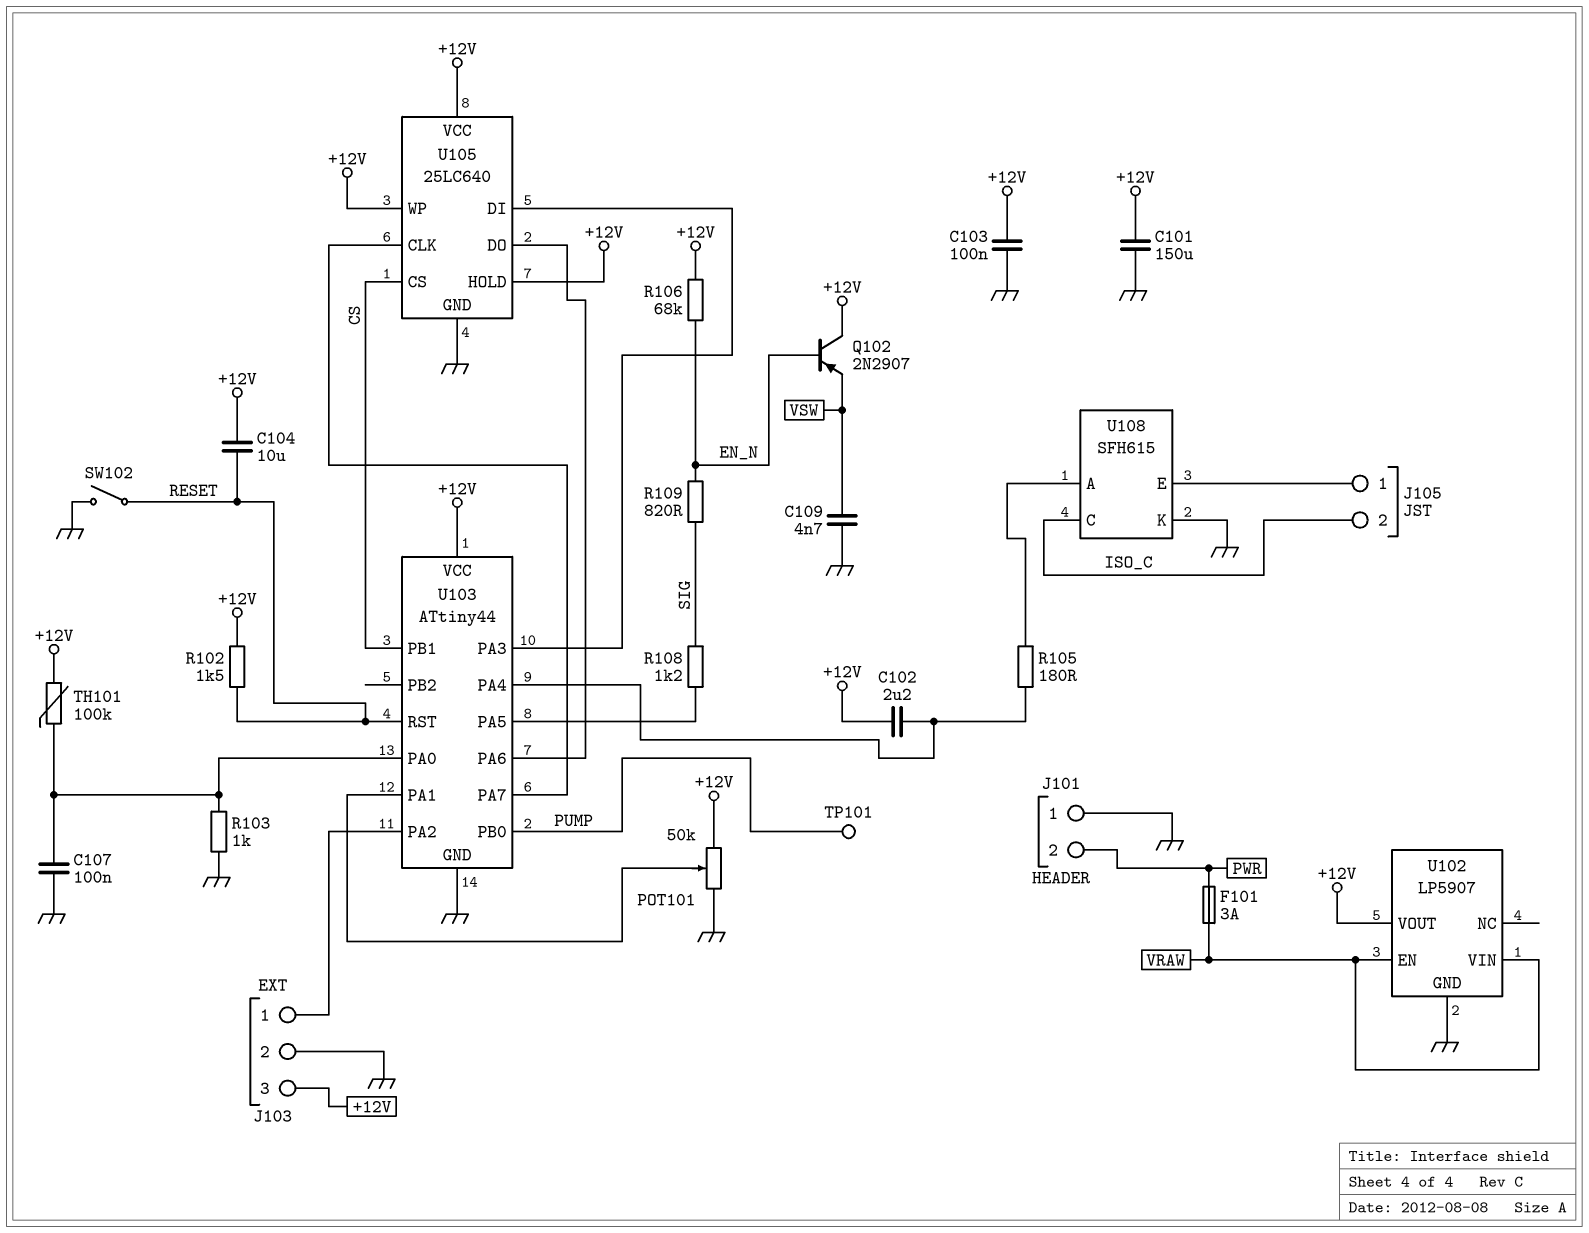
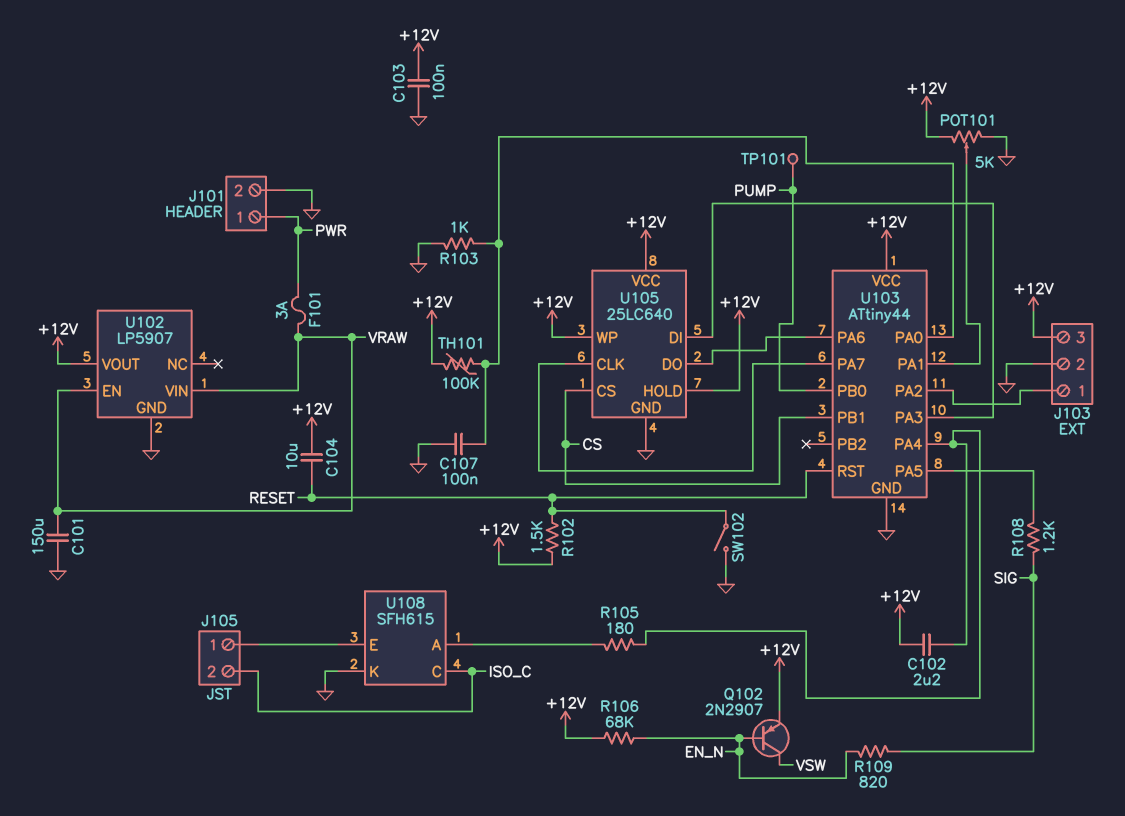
C101: 150uF (+12V, GND) -> 150uF (GND, VRAW)
C109: 4.7nF (GND, VSW) -> none
J101 pin 1: GND -> PWR
J101 pin 2: PWR -> GND
POT101: 50k (+12V, GND, wiper U103/PA1) -> 5k (+12V, GND, wiper U103/PA1)
Q102: PNP 2N2907 (B EN_N, C +12V, E VSW) -> PNP 2N2907 (B EN_N, C VSW, E +12V)

